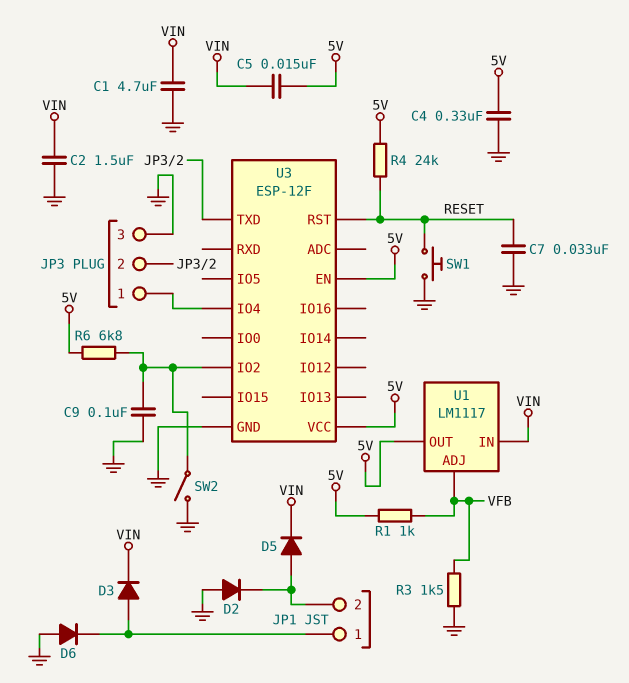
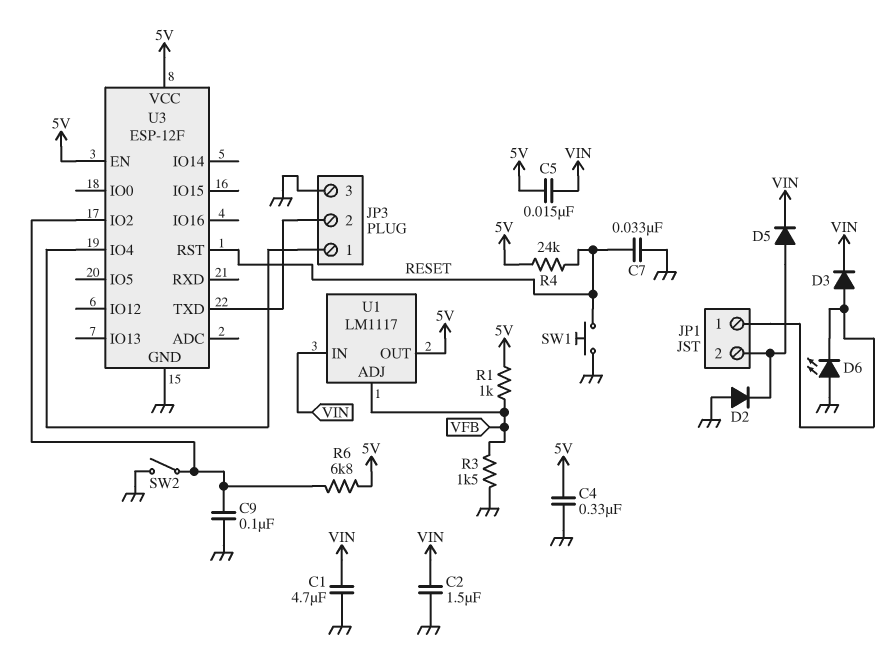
D6: diode (A GND, K JP1/1) -> LED (A GND, K JP1/1)

